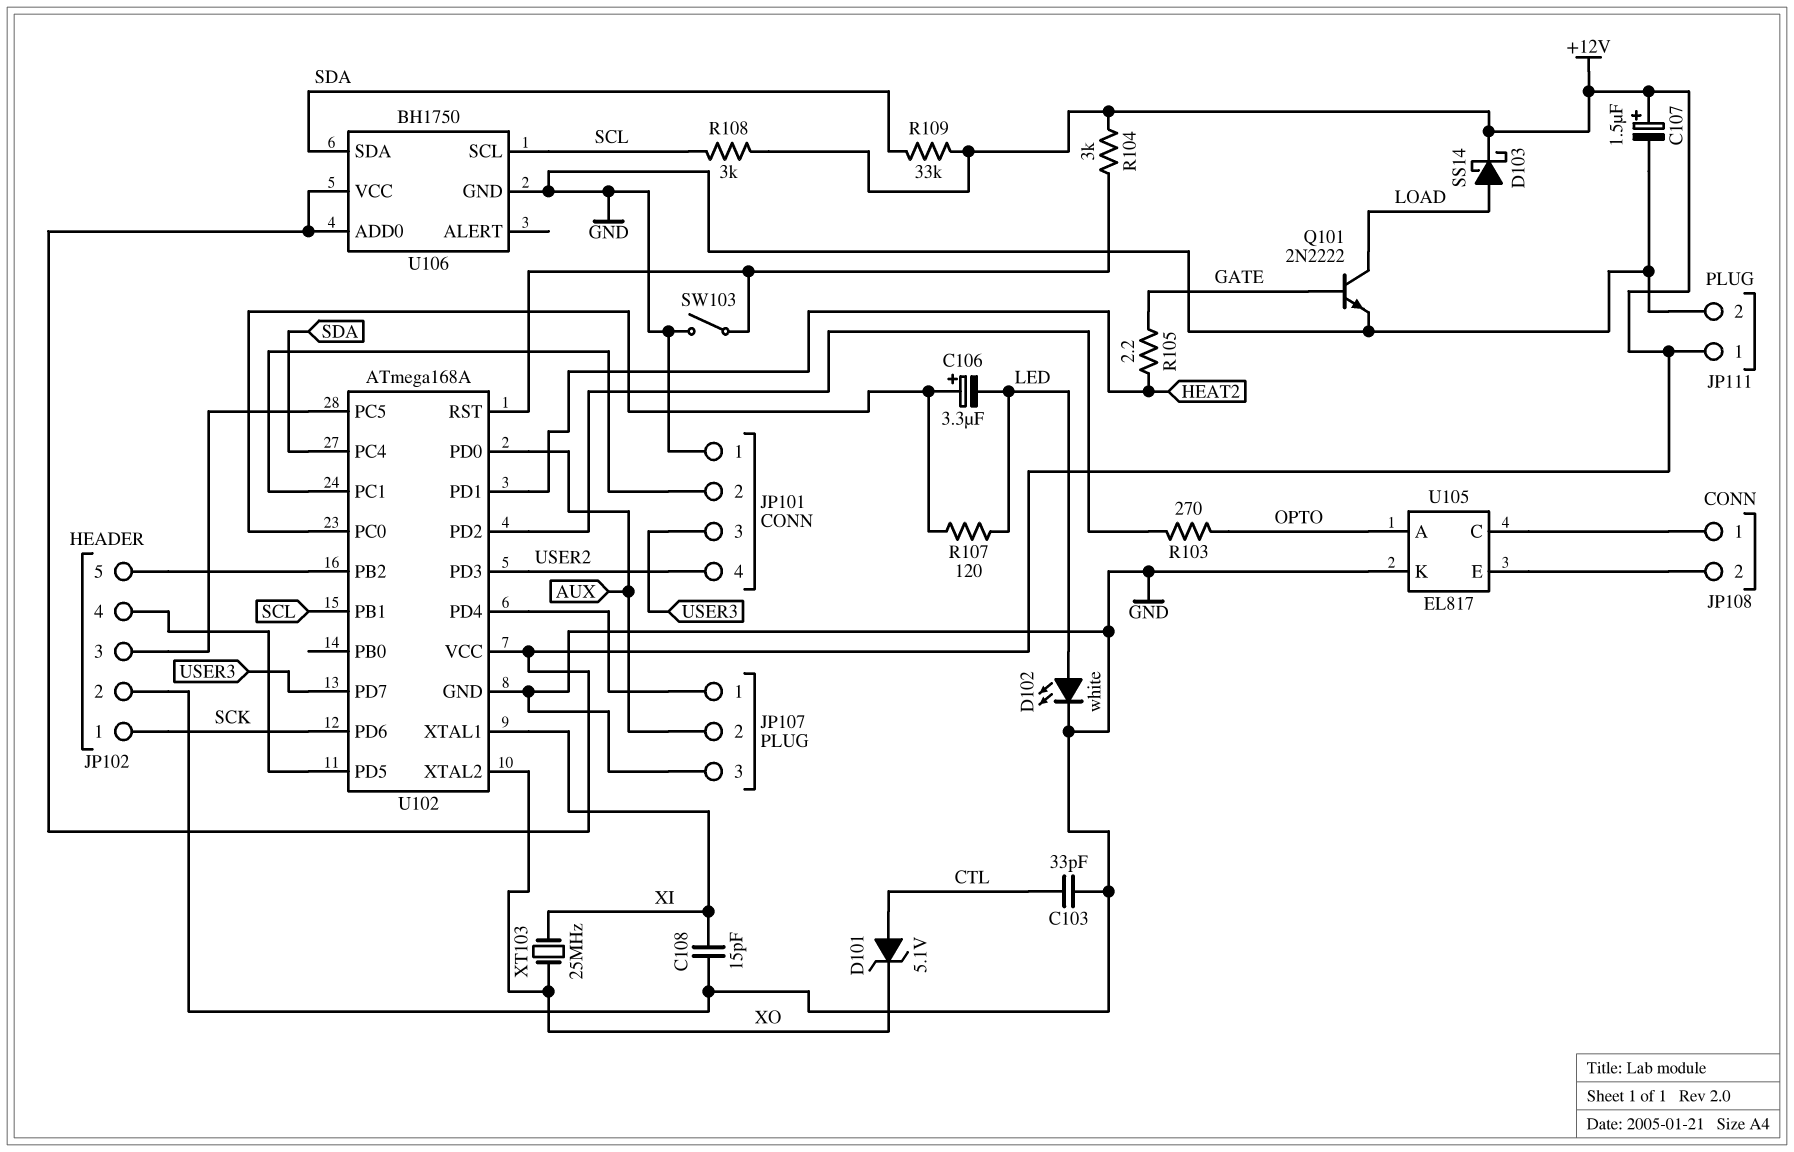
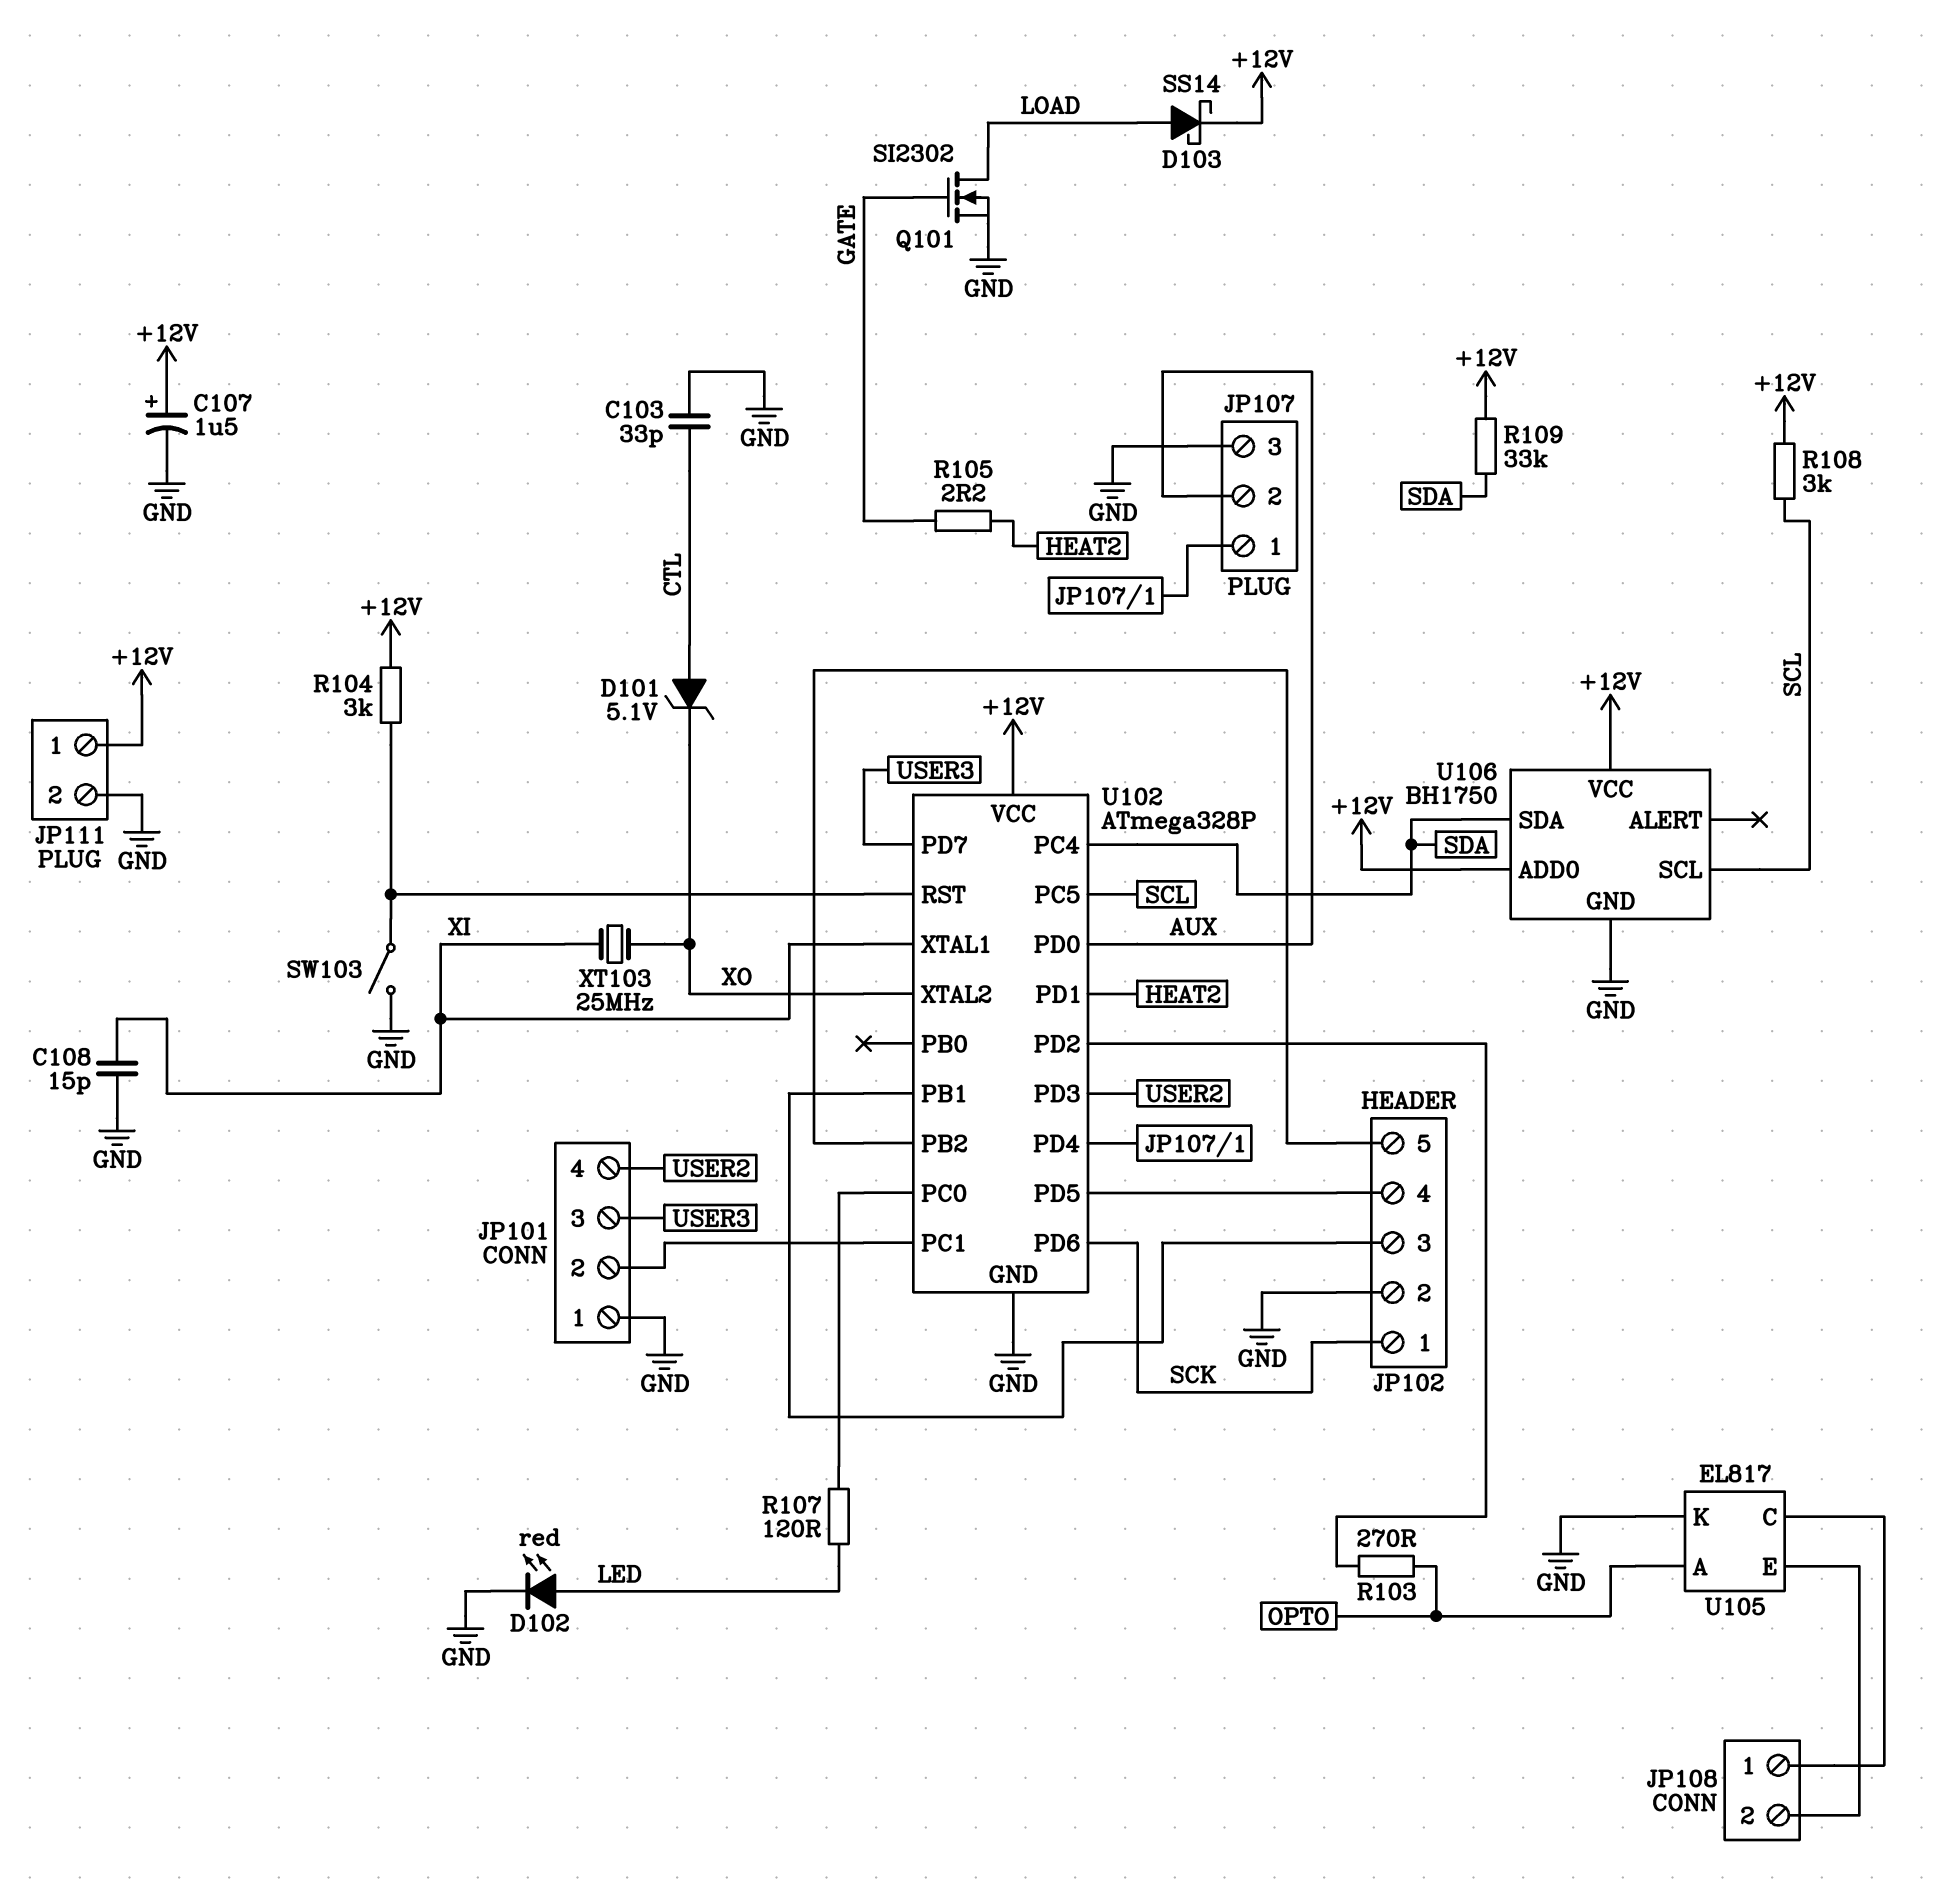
C106: 3.3uF (plus U102/PC0, minus LED) -> none
D102: LED white (A LED, K GND) -> LED red (A LED, K GND)
Q101: NPN 2N2222 (B GATE, C LOAD, E GND) -> NMOS SI2302 (G GATE, D LOAD, S GND)
U102: ATmega168A -> ATmega328P
U102 pin PB1: SCL -> JP102/3
U102 pin PC5: JP102/3 -> SCL

